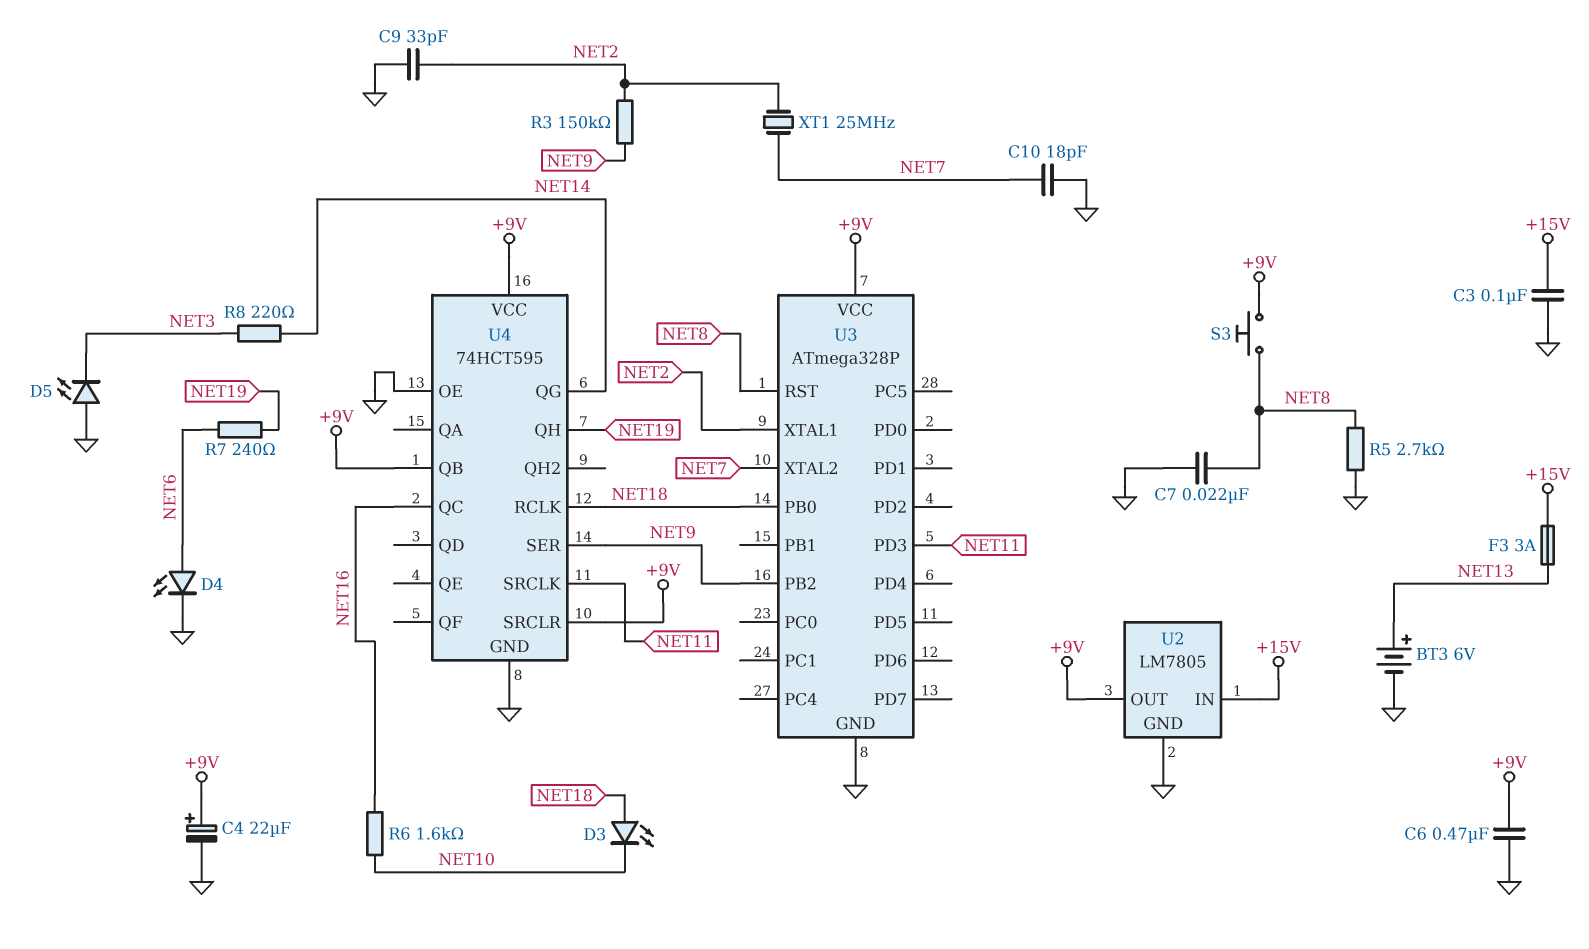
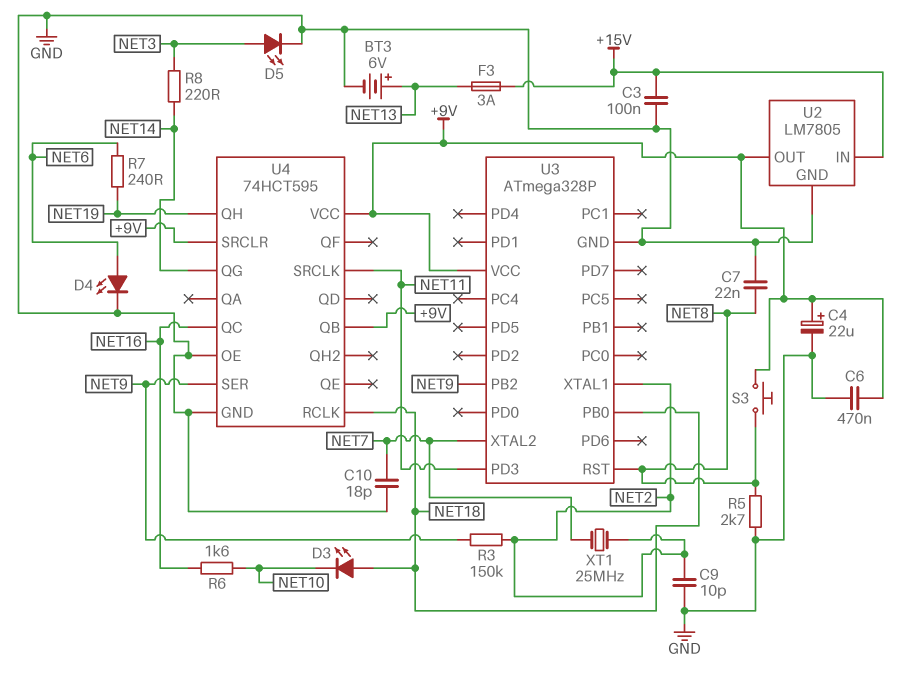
C9: 33pF (GND, NET2) -> 10pF (GND, NET2)
D5: LED (A GND, K NET3) -> LED (A NET3, K GND)

